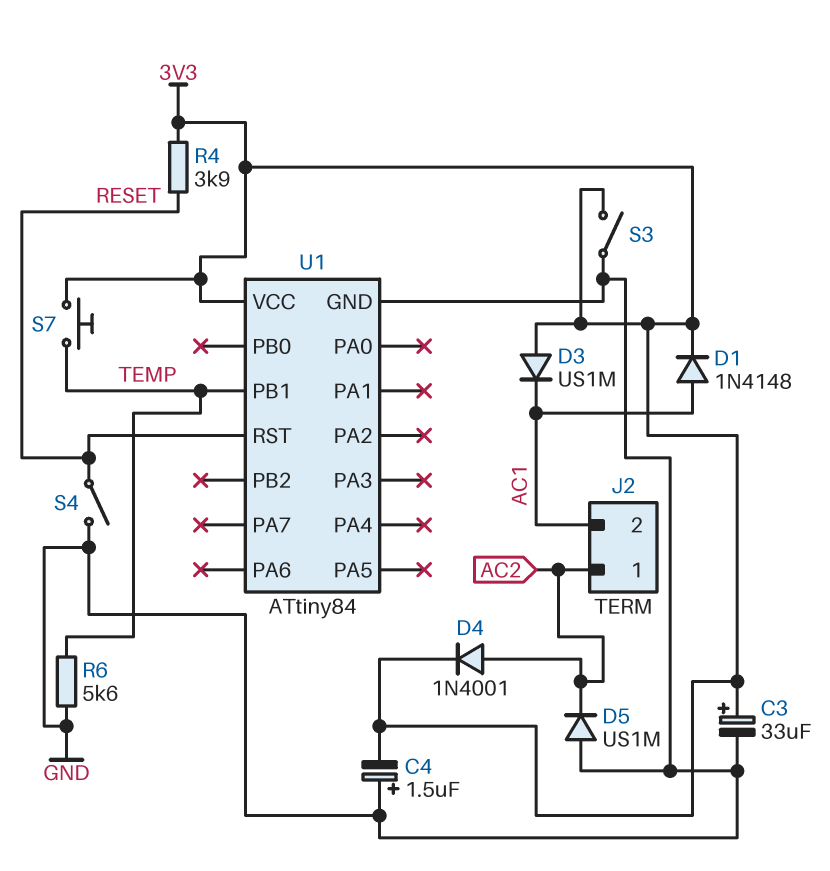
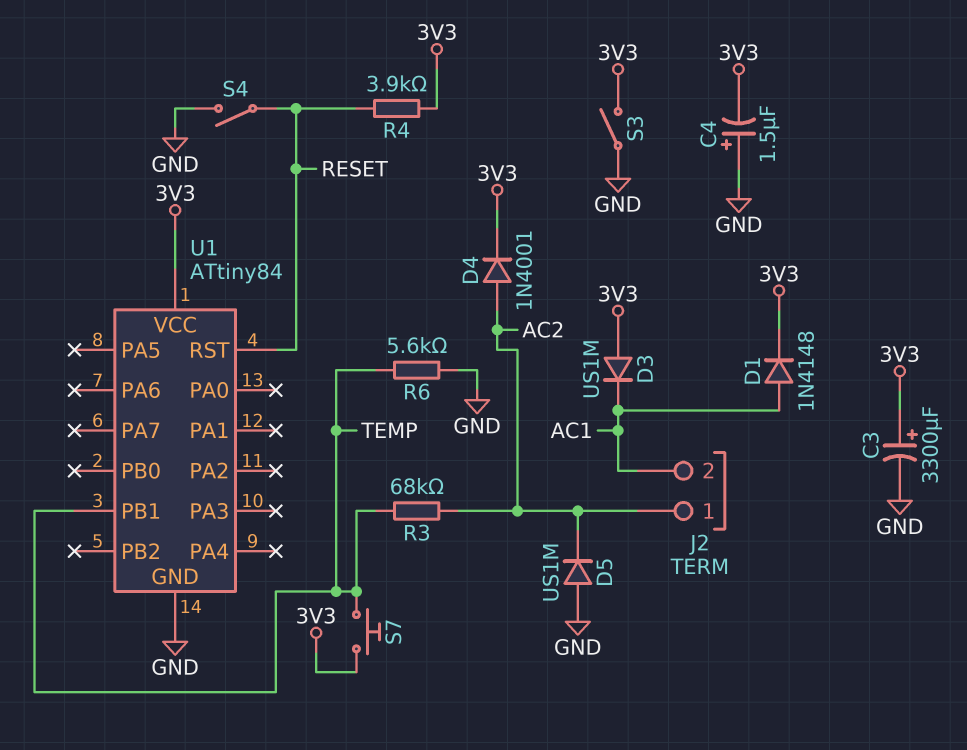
C3: 33uF (plus 3V3, minus GND) -> 3300uF (plus 3V3, minus GND)
R3: none -> 68k (AC2, TEMP)

